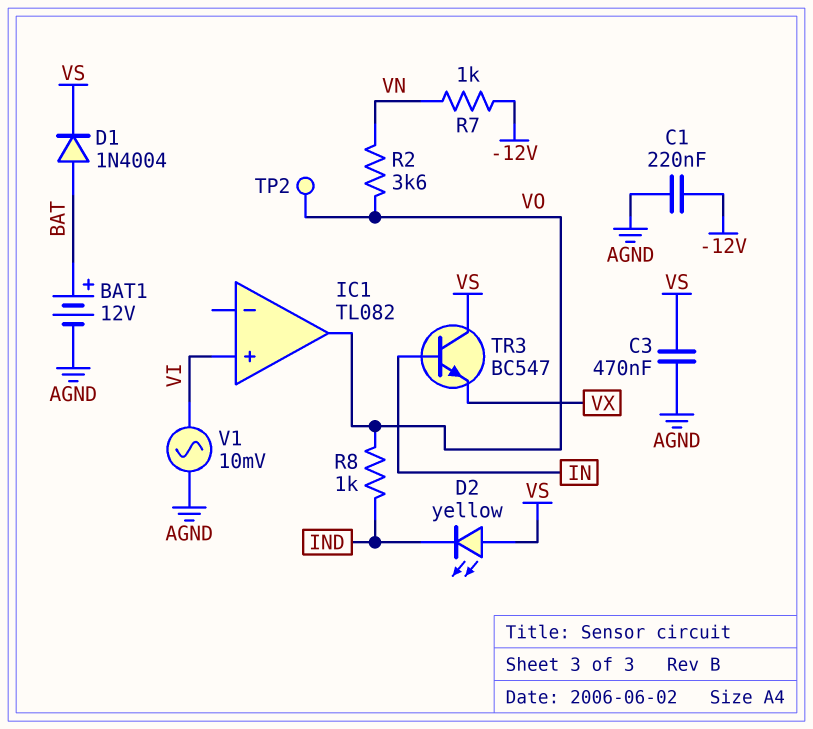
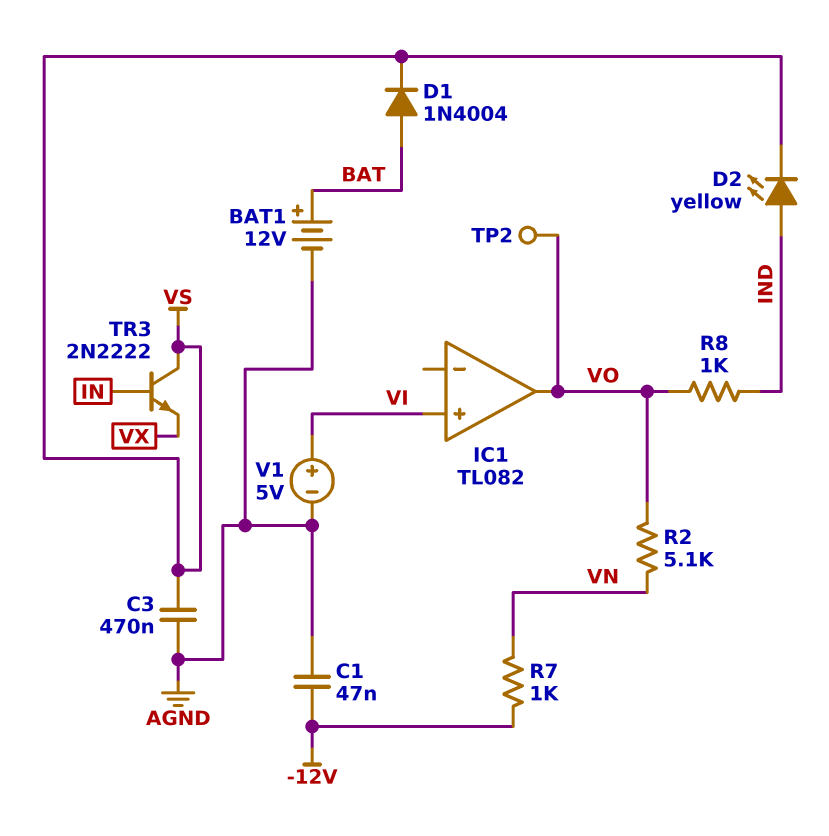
C1: 220nF (-12V, AGND) -> 47nF (-12V, AGND)
D2: LED yellow (A VS, K IND) -> LED yellow (A IND, K VS)
R2: 3.6k (VN, VO) -> 5.1k (VN, VO)
TR3: NPN BC547 (B IN, C VS, E VX) -> NPN 2N2222 (B IN, C VS, E VX)
V1: AC 10mV (AGND, VI) -> 5V (plus VI, minus AGND)

